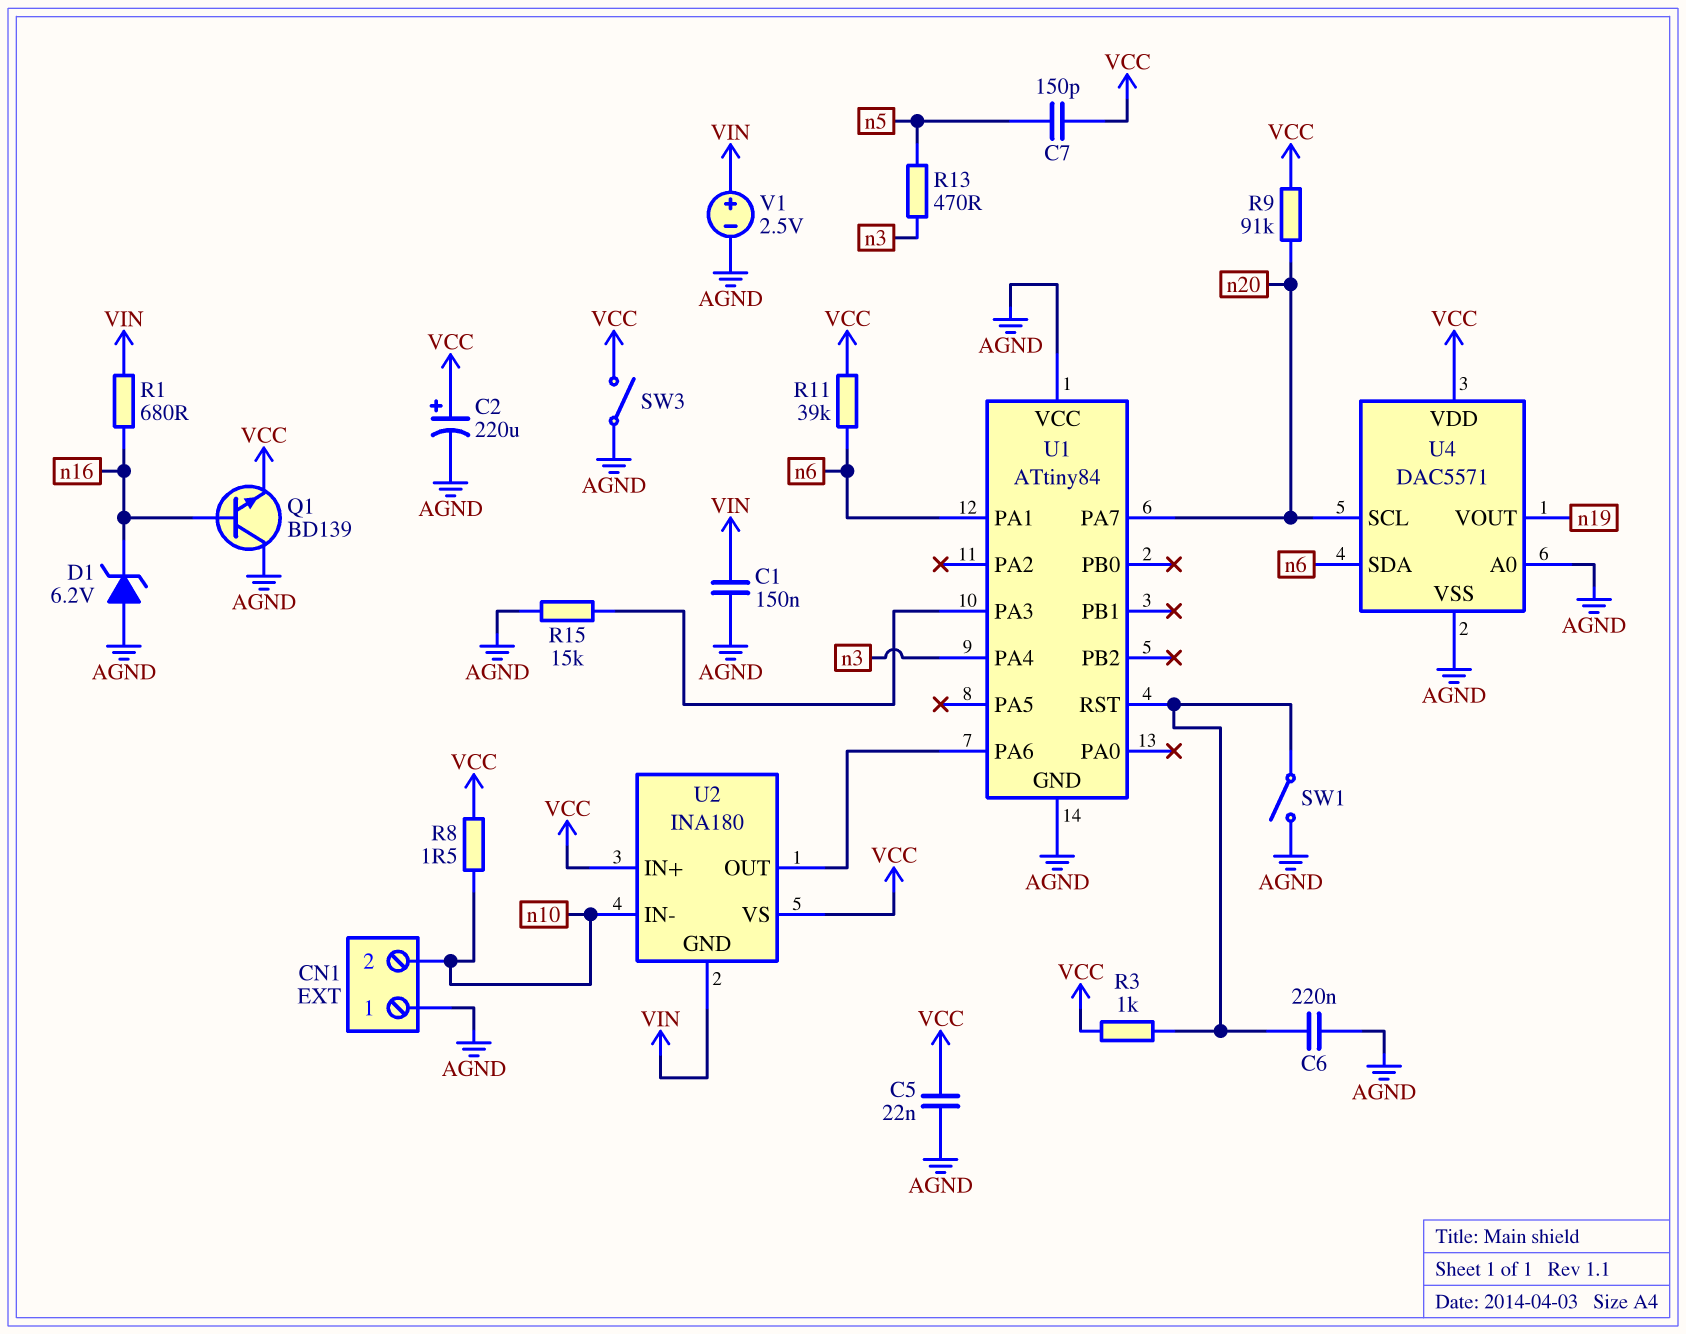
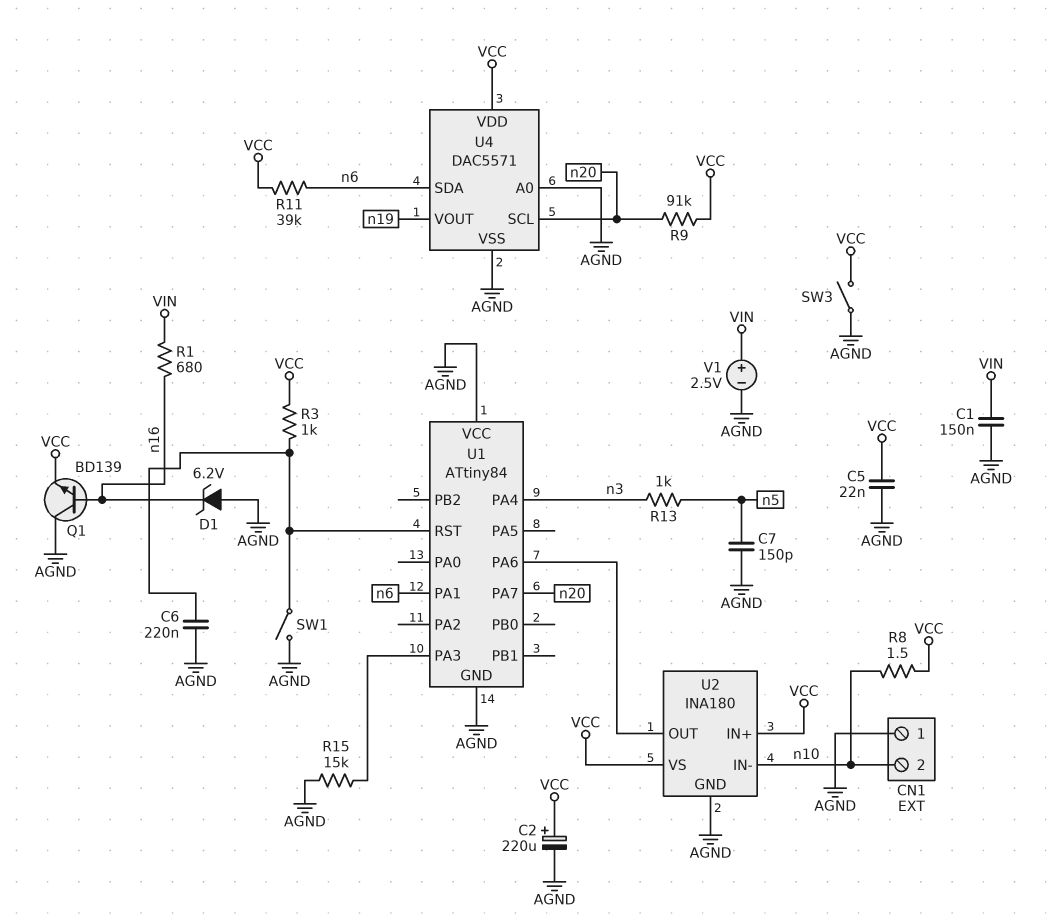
C7: 150pF (VCC, n5) -> 150pF (AGND, n5)
R13: 470 (n3, n5) -> 1k (n3, n5)
U2 pin GND: VIN -> AGND

